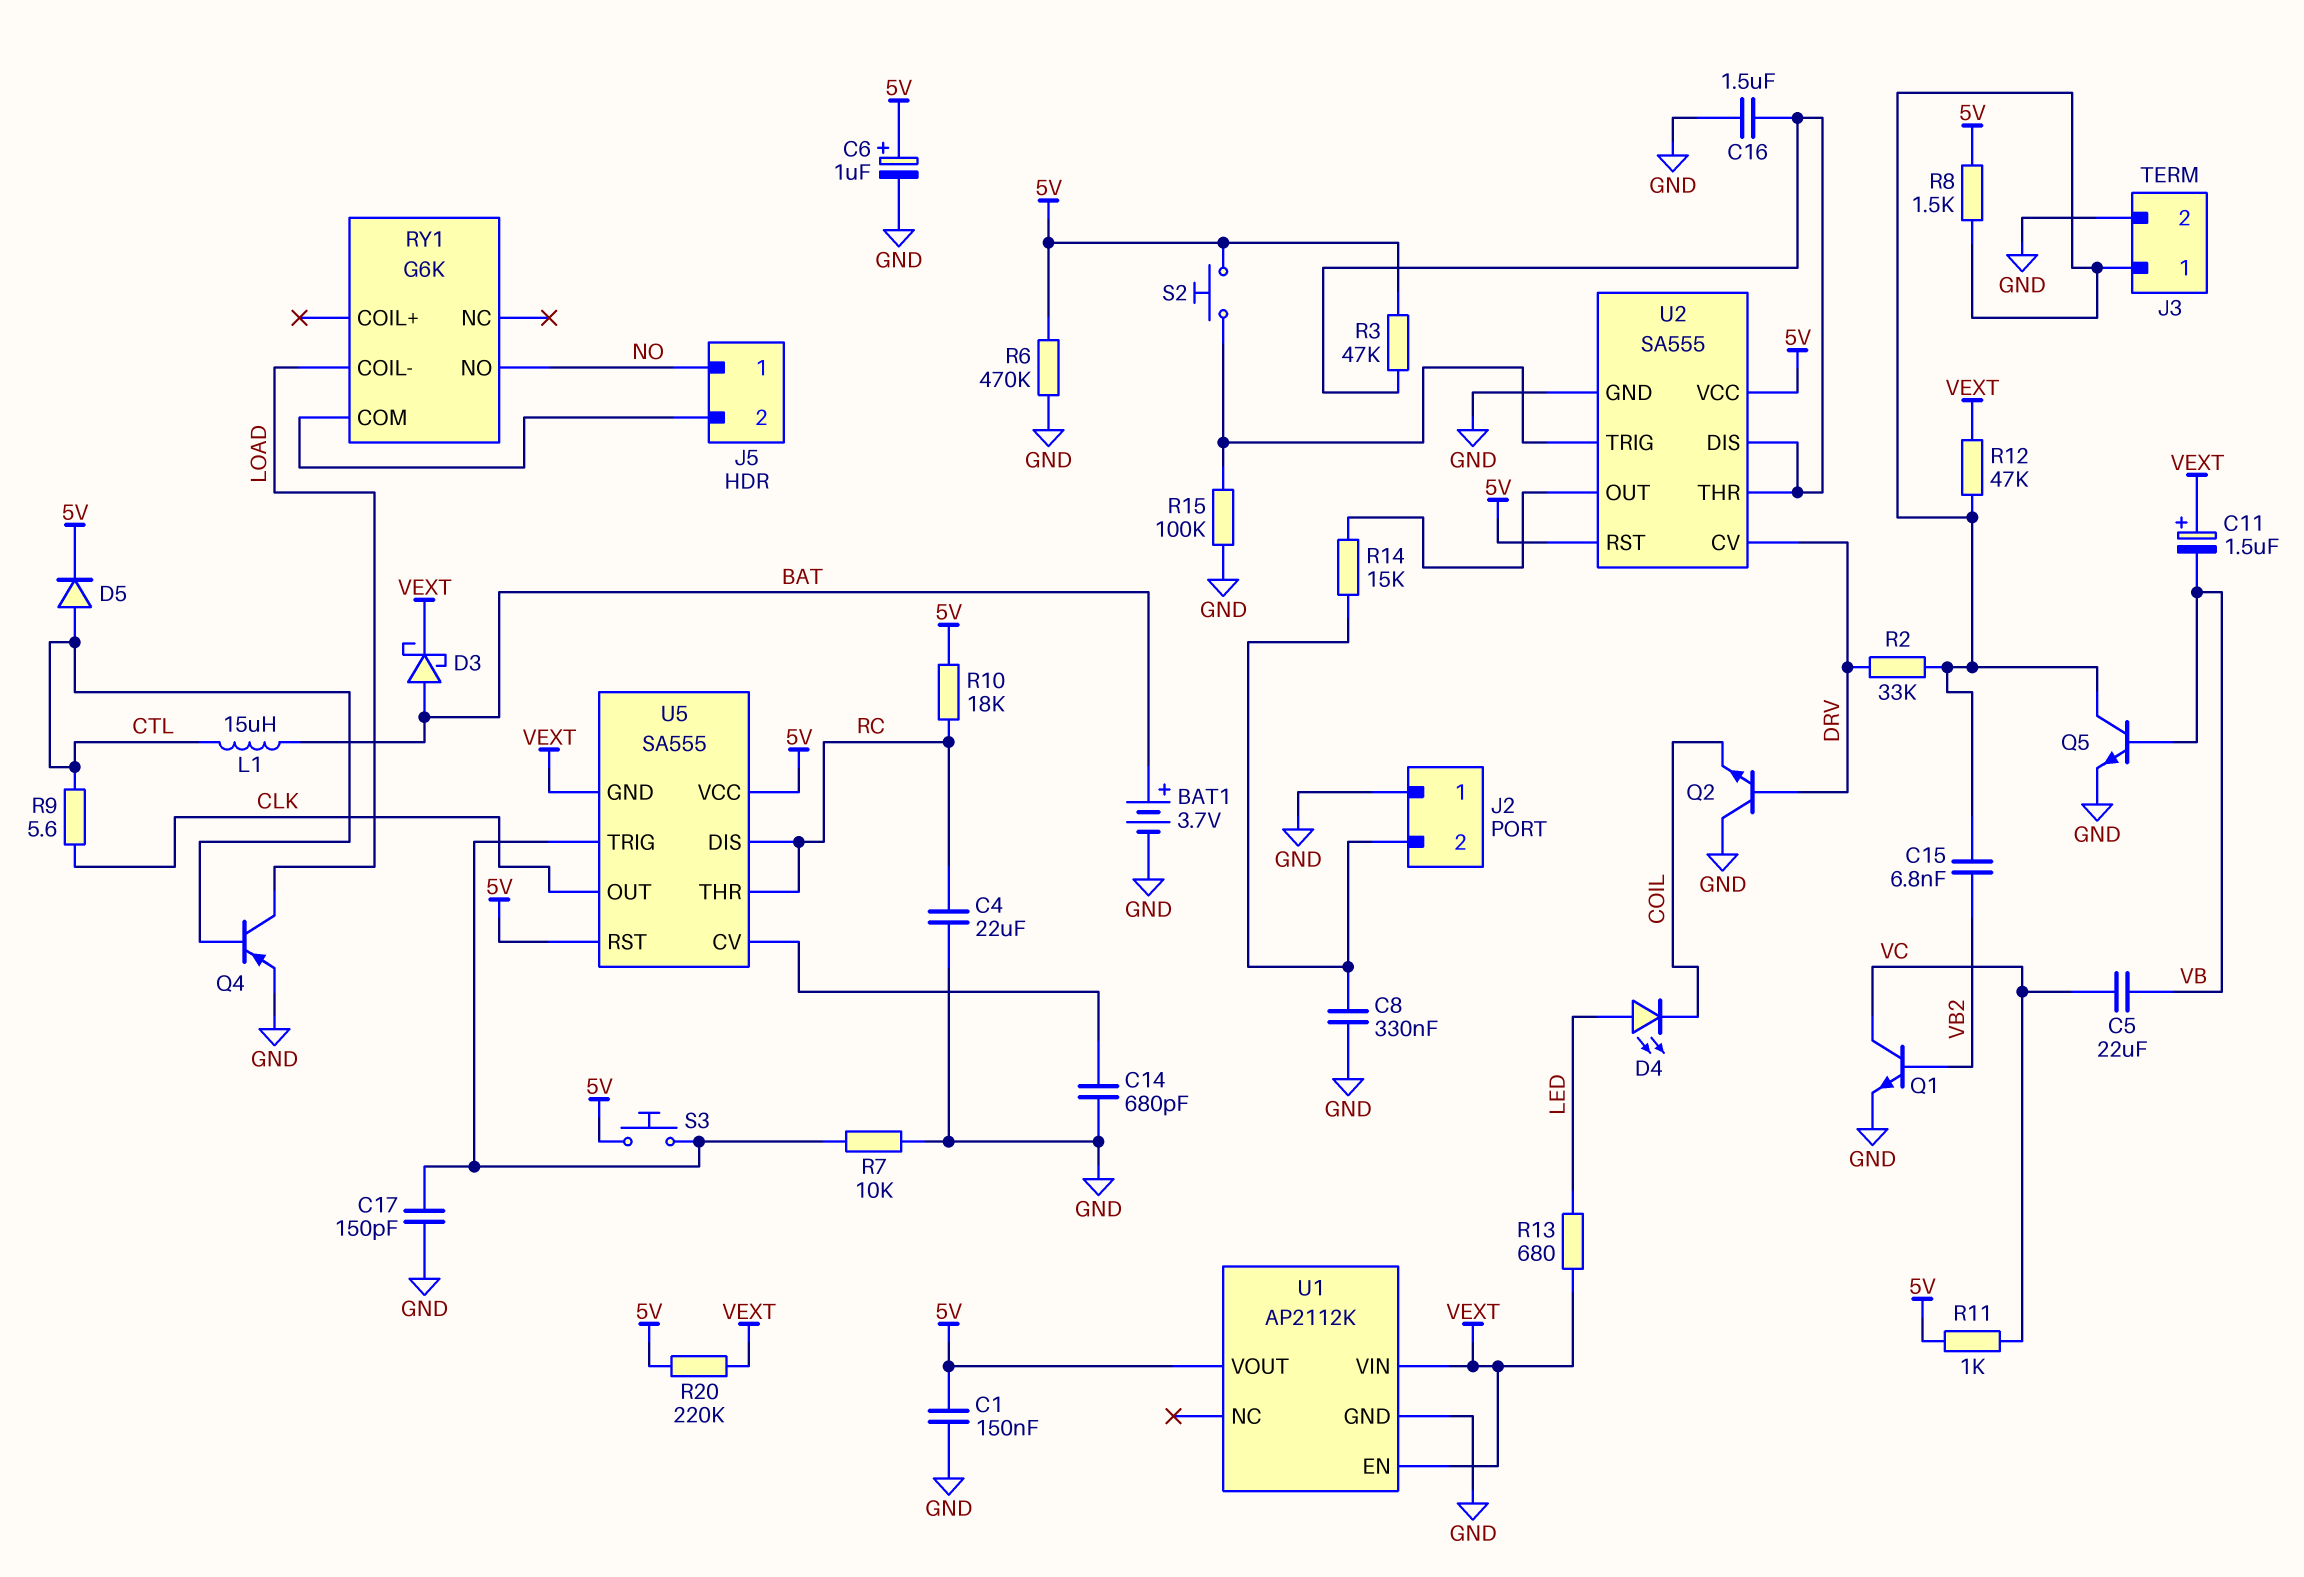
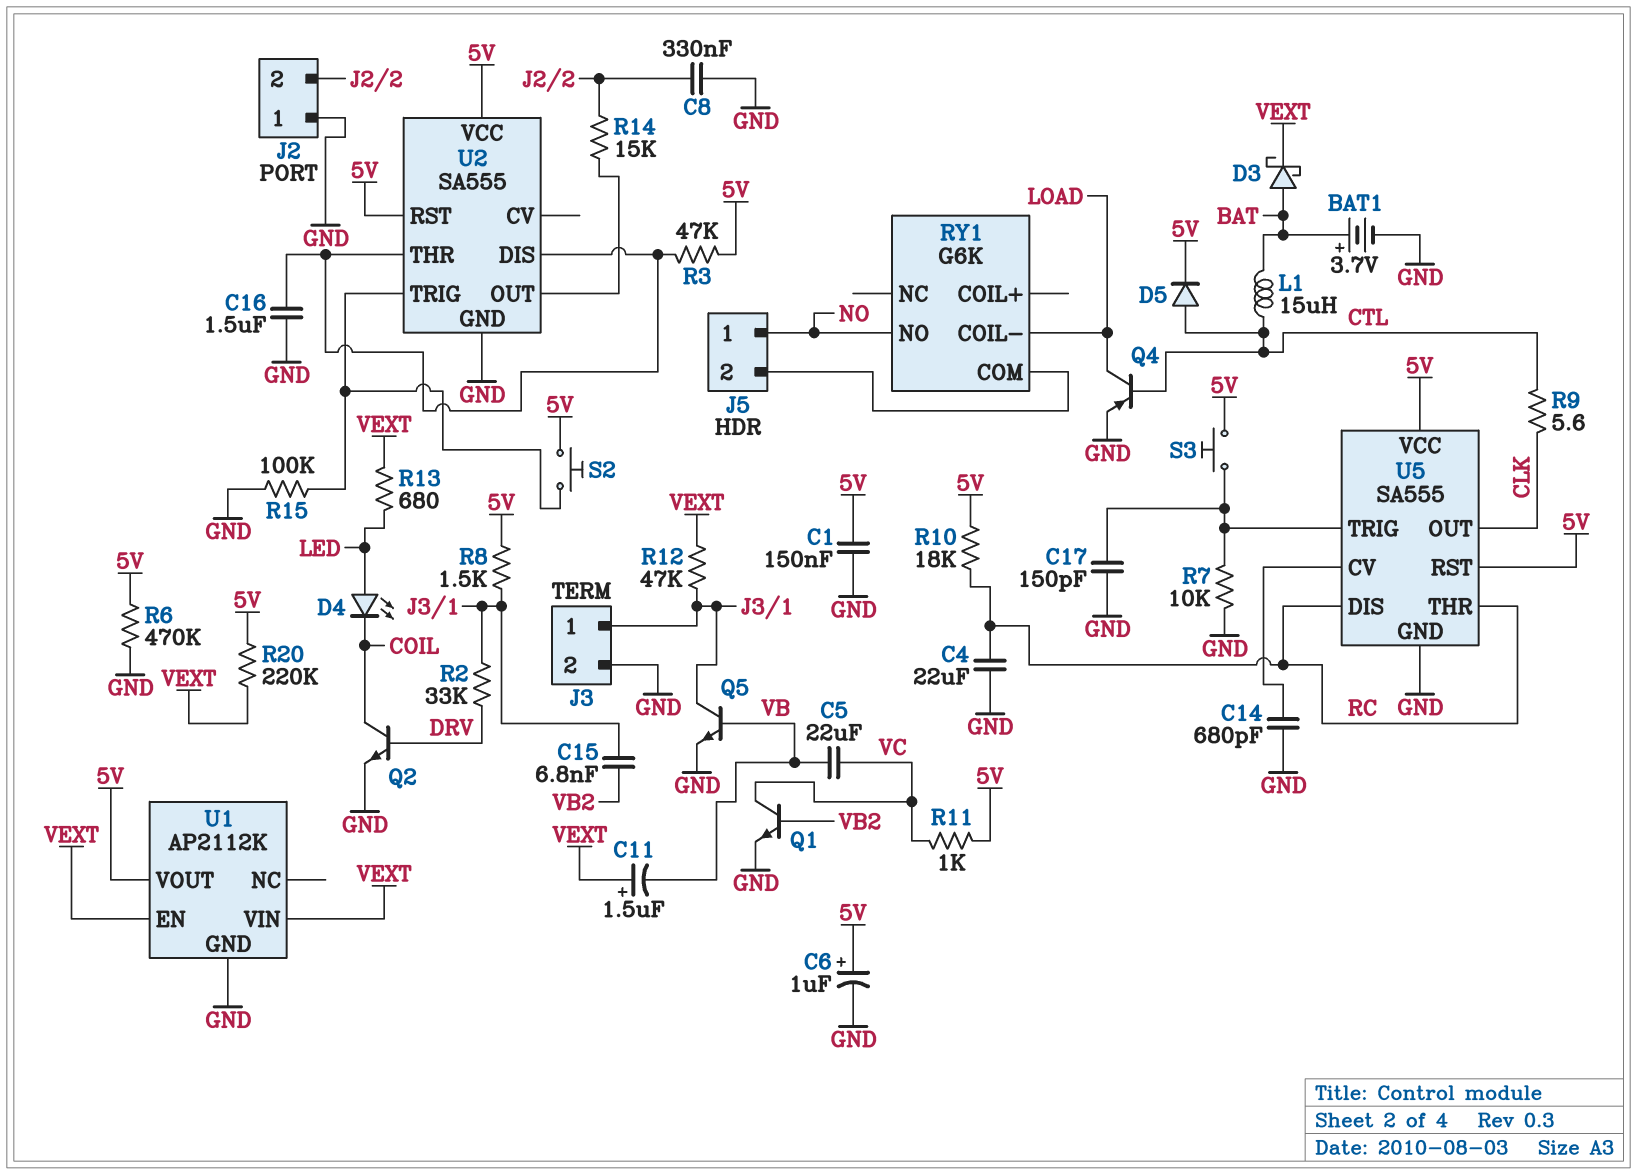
Q2: NPN (B DRV, C GND, E COIL) -> NPN (B DRV, C COIL, E GND)
U2 pin CV: DRV -> none
U5 pin GND: VEXT -> GND

